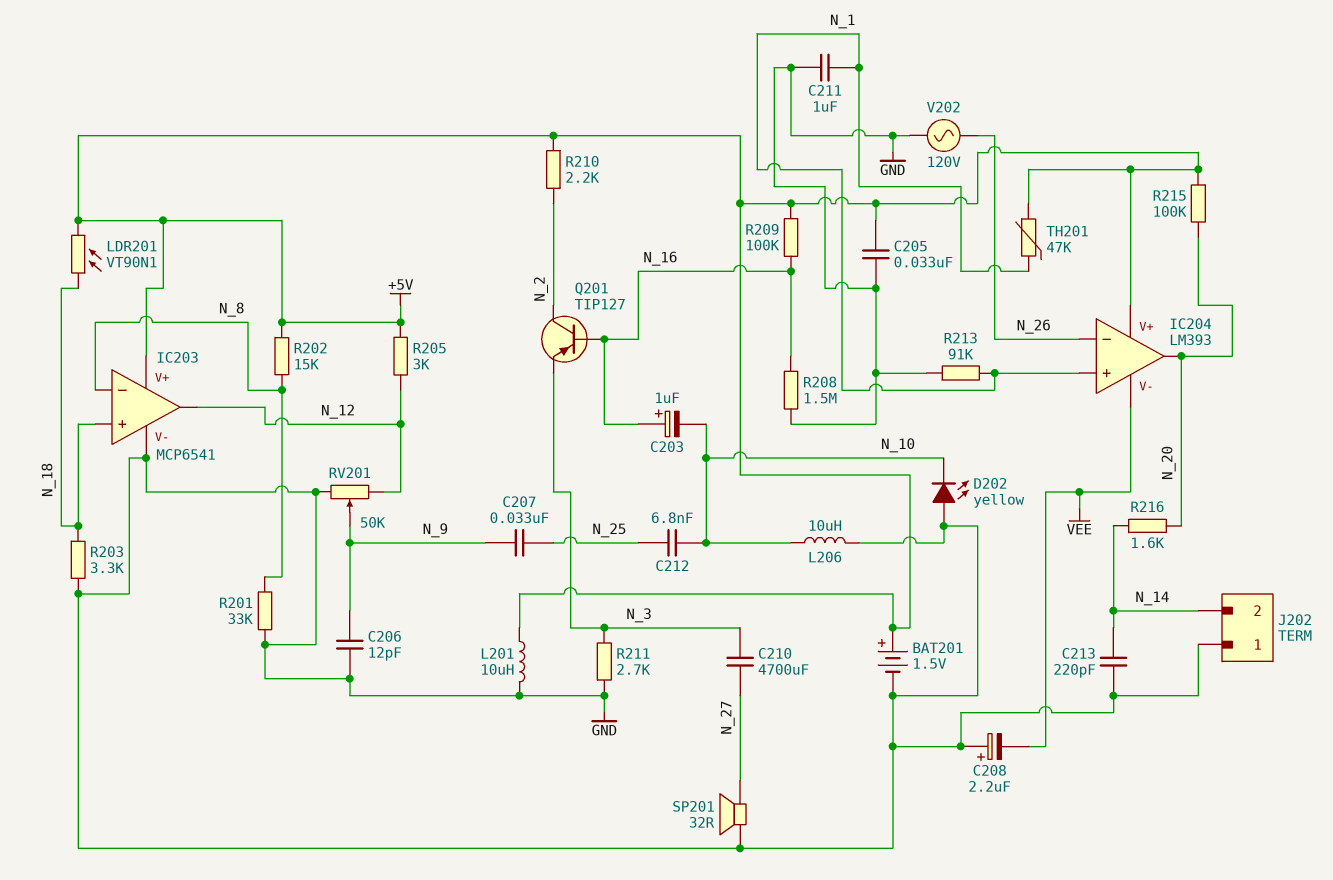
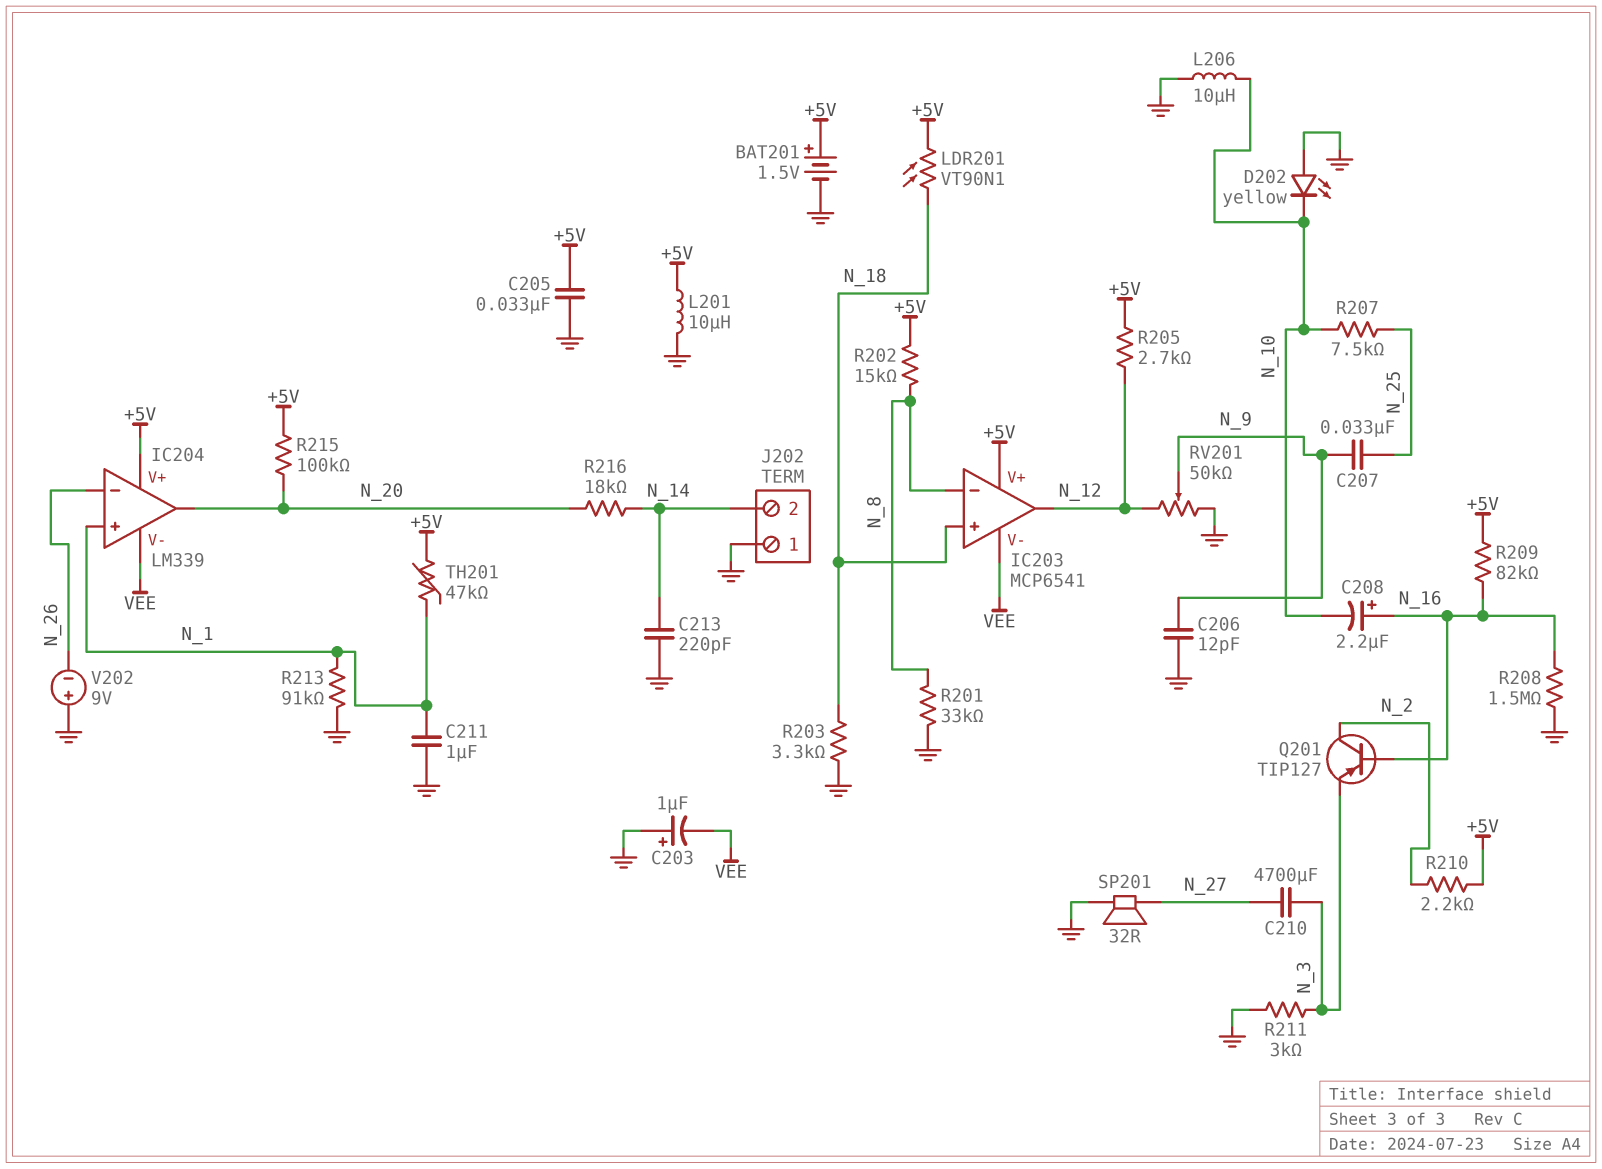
C203: 1uF (plus N_16, minus N_10) -> 1uF (plus GND, minus VEE)
C208: 2.2uF (plus GND, minus VEE) -> 2.2uF (plus N_16, minus N_10)
C212: 6.8nF (N_10, N_25) -> none
IC203 pin V-: GND -> VEE
IC204: LM393 -> LM339
R205: 3k (+5V, N_12) -> 2.7k (+5V, N_12)
R207: none -> 7.5k (N_10, N_25)
R209: 100k (+5V, N_16) -> 82k (+5V, N_16)
R211: 2.7k (GND, N_3) -> 3k (GND, N_3)
R216: 1.6k (N_14, N_20) -> 18k (N_14, N_20)
V202: AC 120V (GND, N_26) -> 9V (plus GND, minus N_26)

